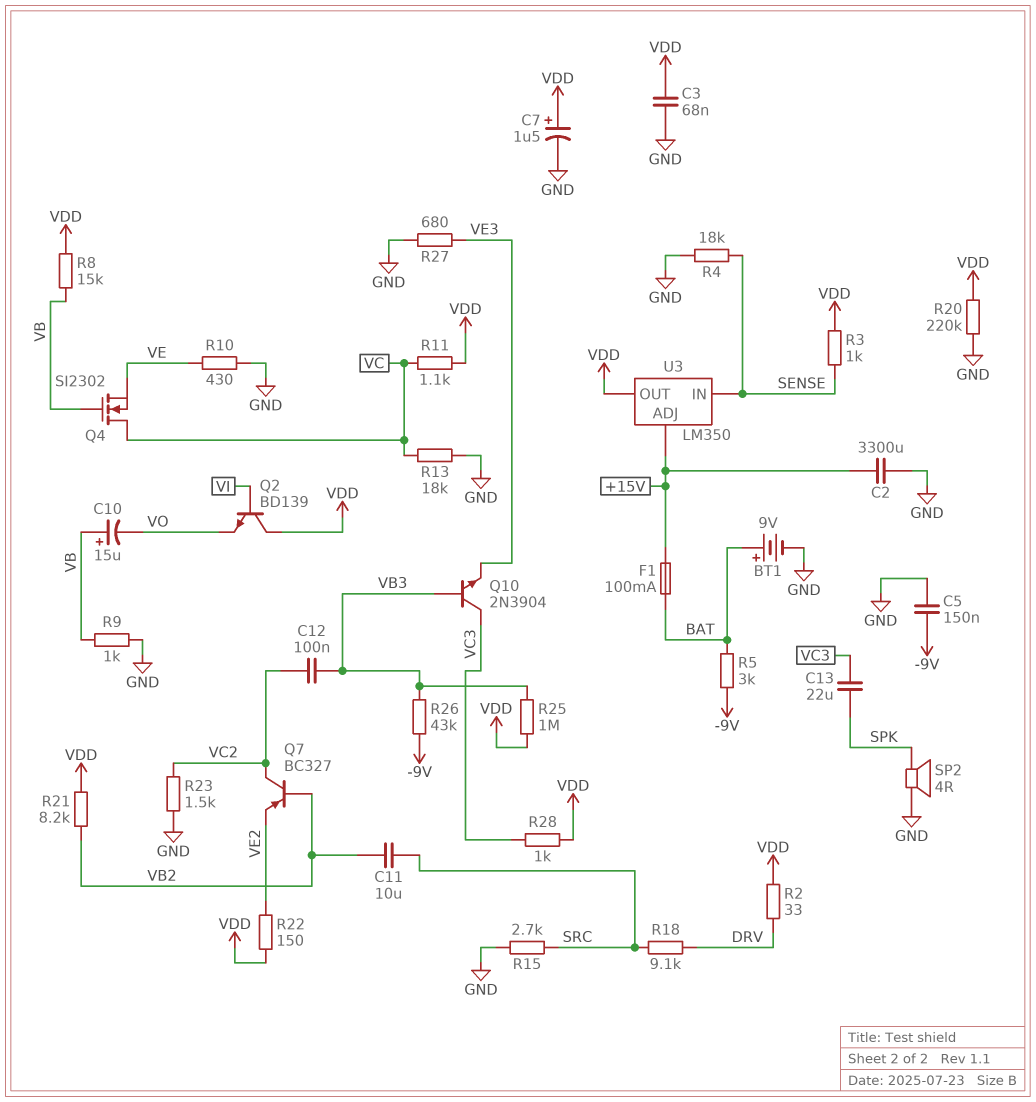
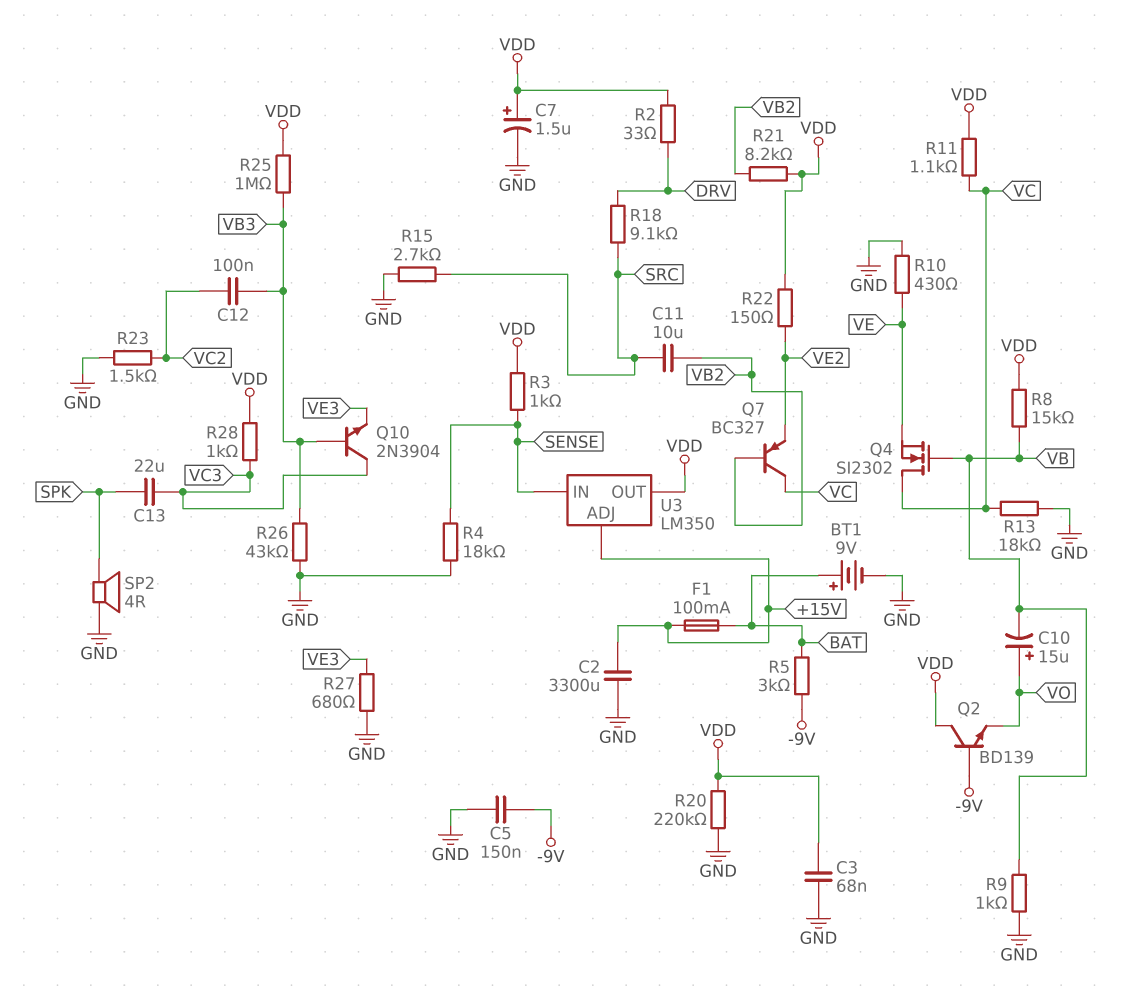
C10: 15uF (plus VB, minus VO) -> 15uF (plus VO, minus VB)
Q2: NPN BD139 (B VI, C VDD, E VO) -> NPN BD139 (B -9V, C VDD, E VO)
Q7: PNP BC327 (B VB2, C VC2, E VE2) -> PNP BC327 (B VB2, C VC, E VE2)
R26: 43k (-9V, VB3) -> 43k (GND, VB3)

